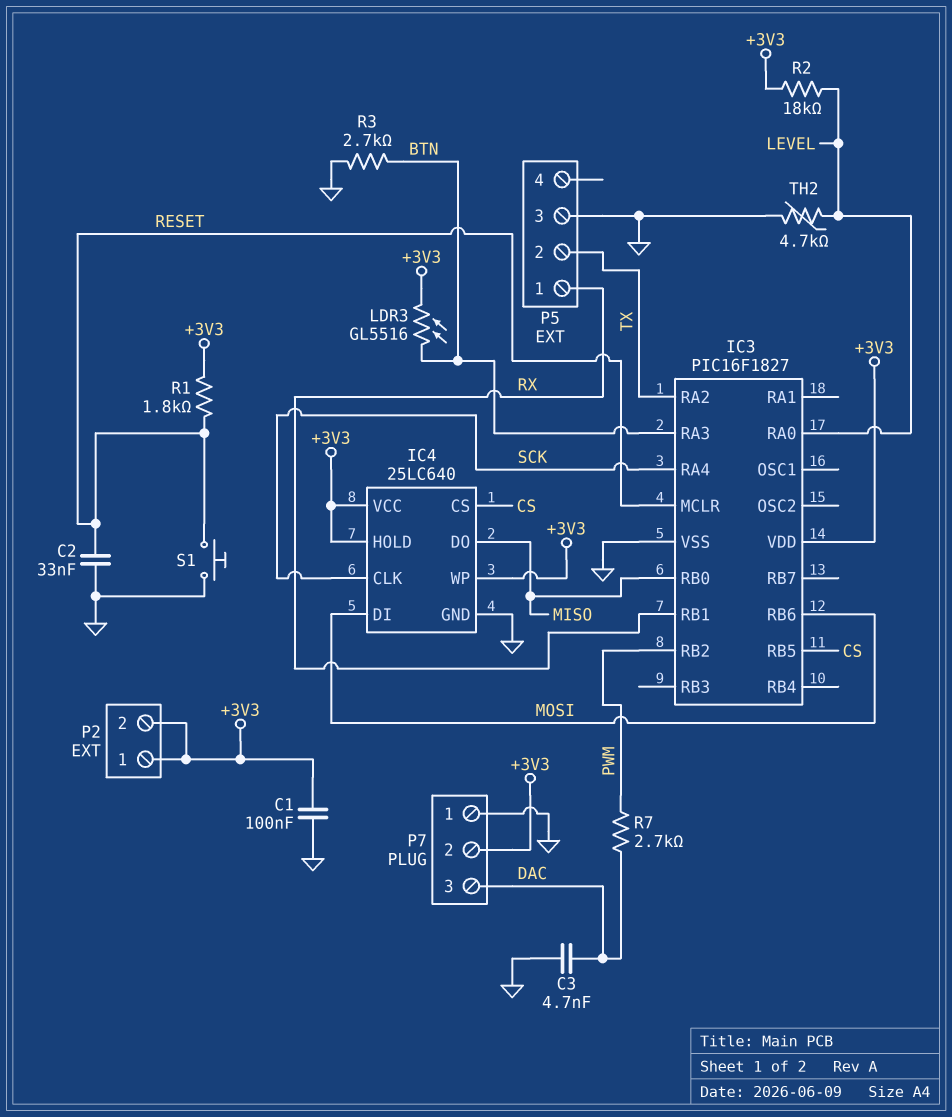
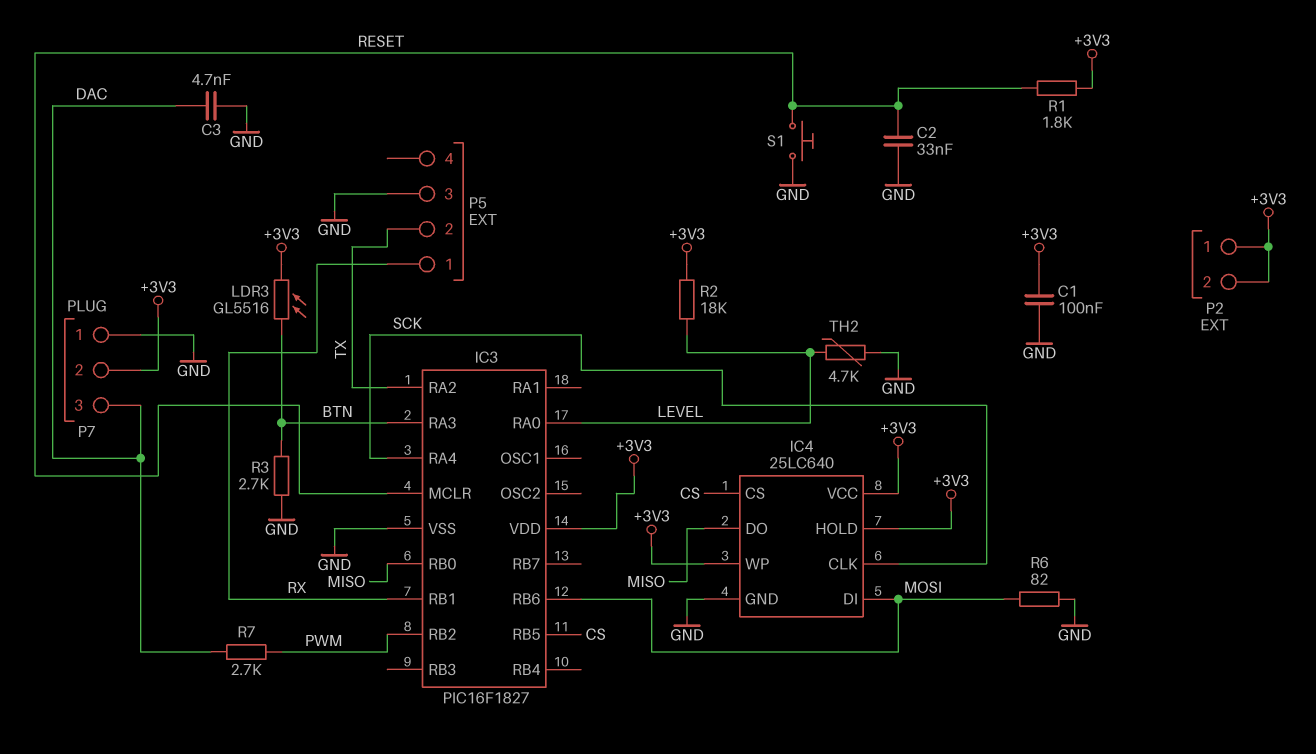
R6: none -> 82 (GND, MOSI)

